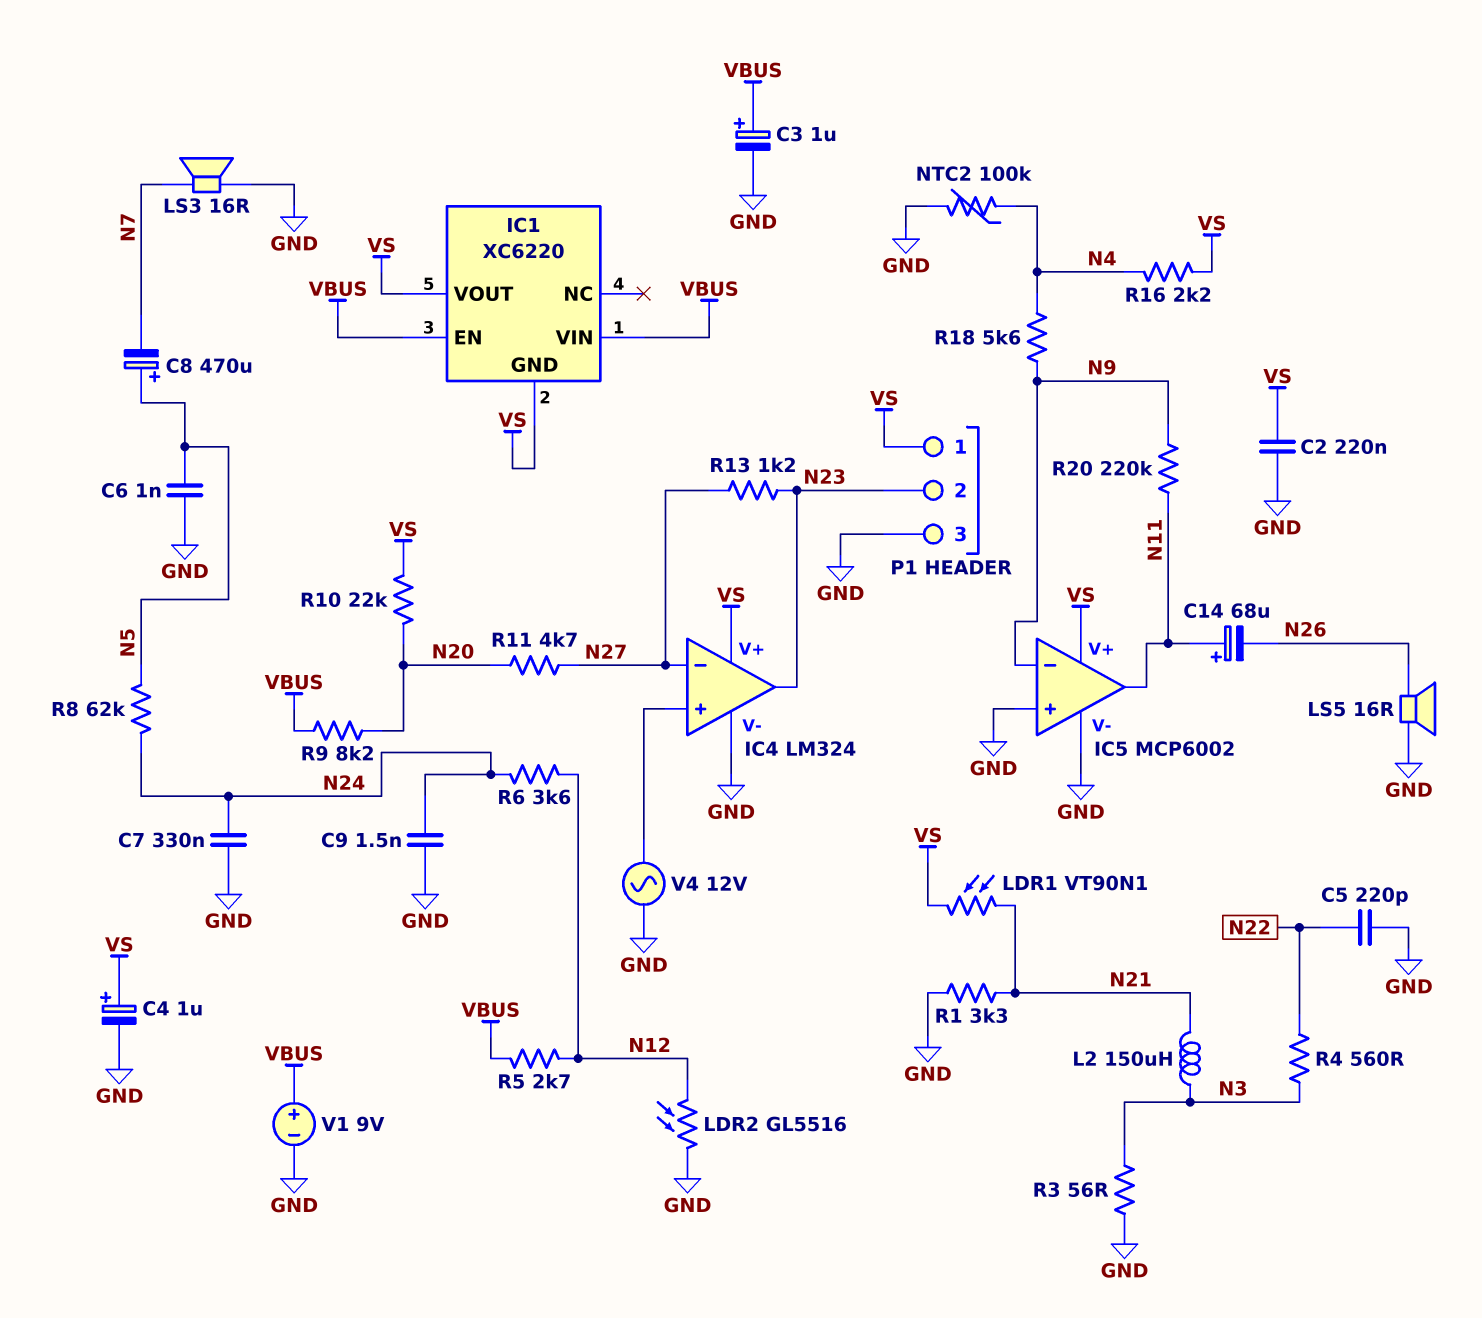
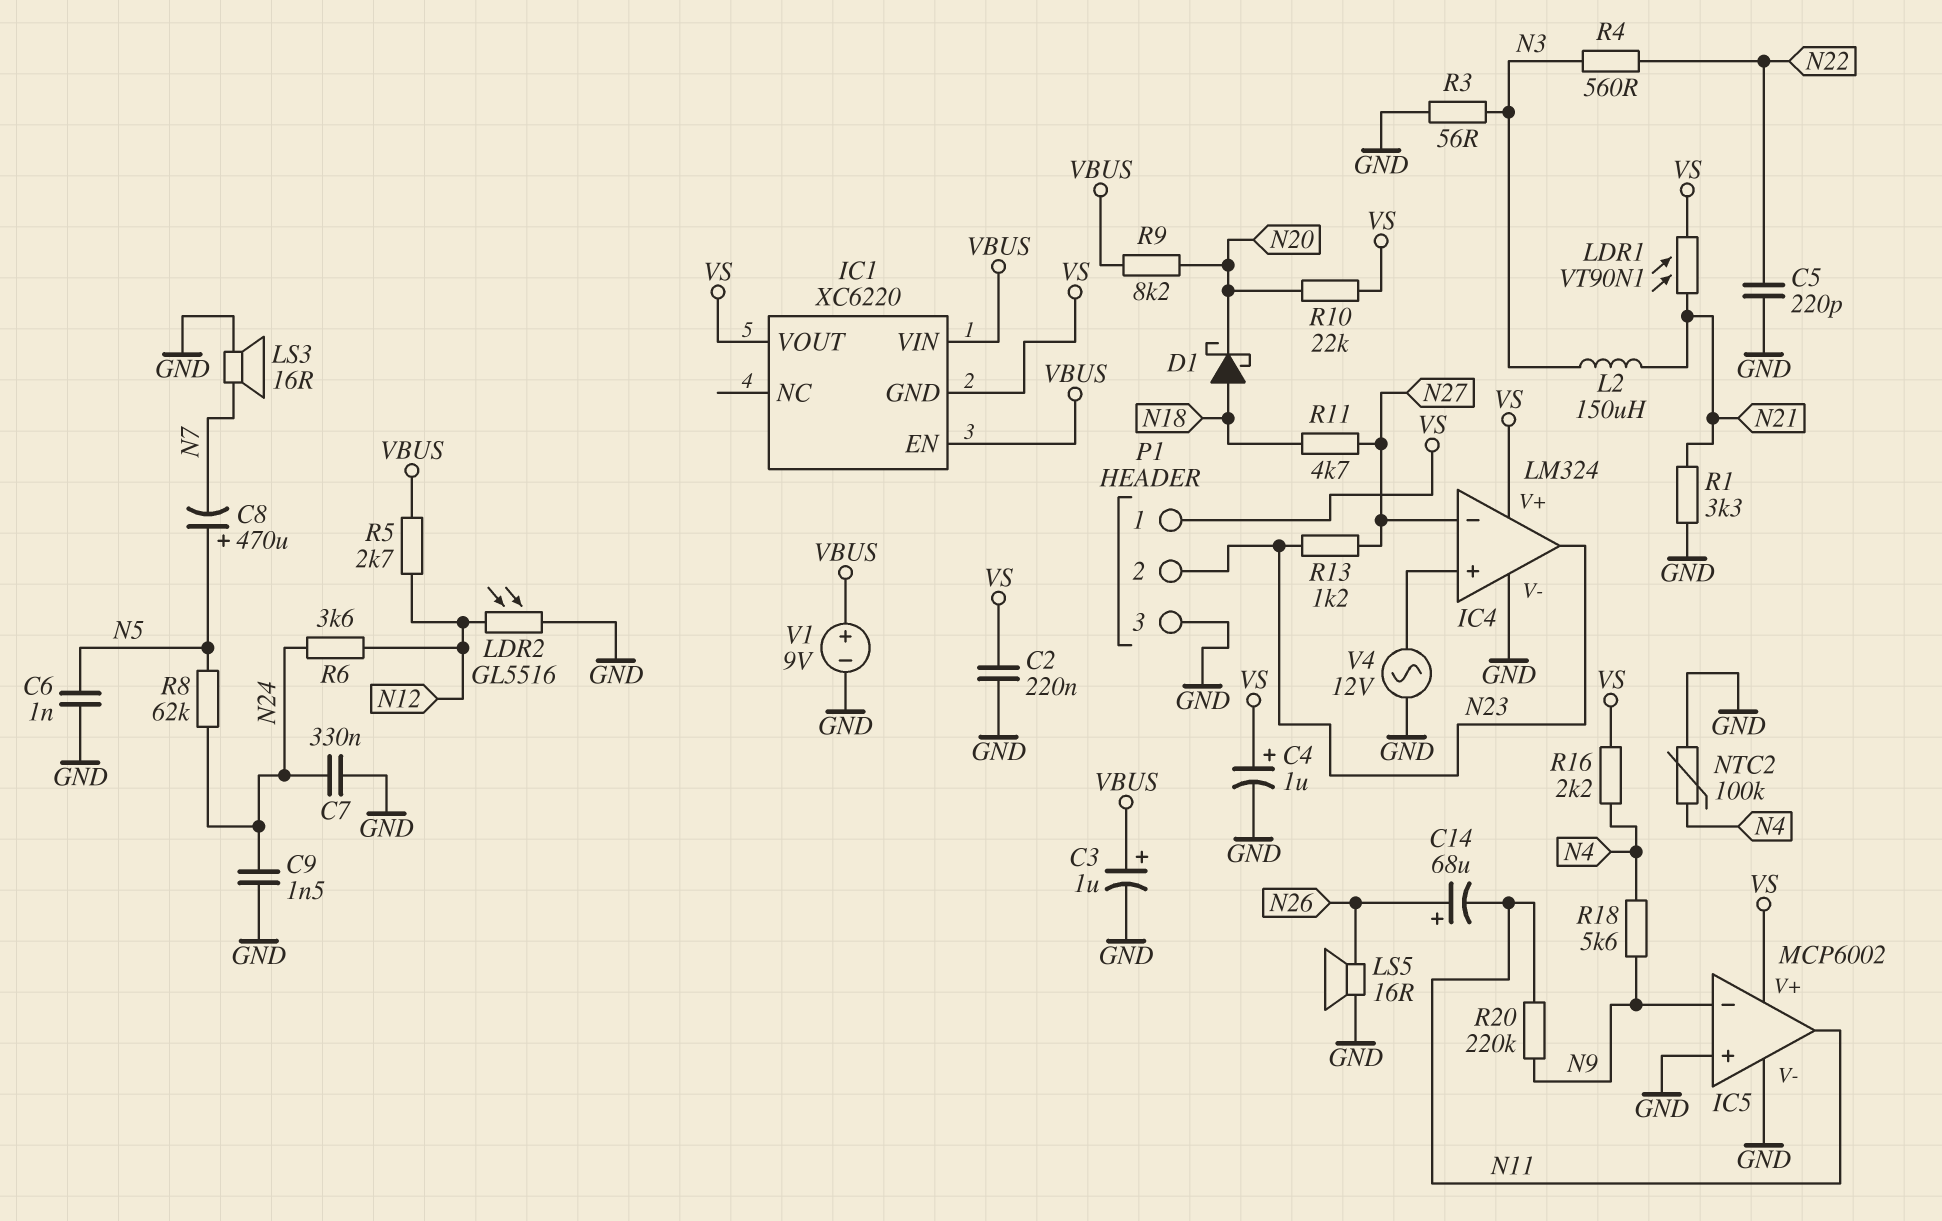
C14: 68uF (plus N11, minus N26) -> 68uF (plus N26, minus N11)
D1: none -> schottky (A N18, K N20)
R11: 4.7k (N20, N27) -> 4.7k (N18, N27)

